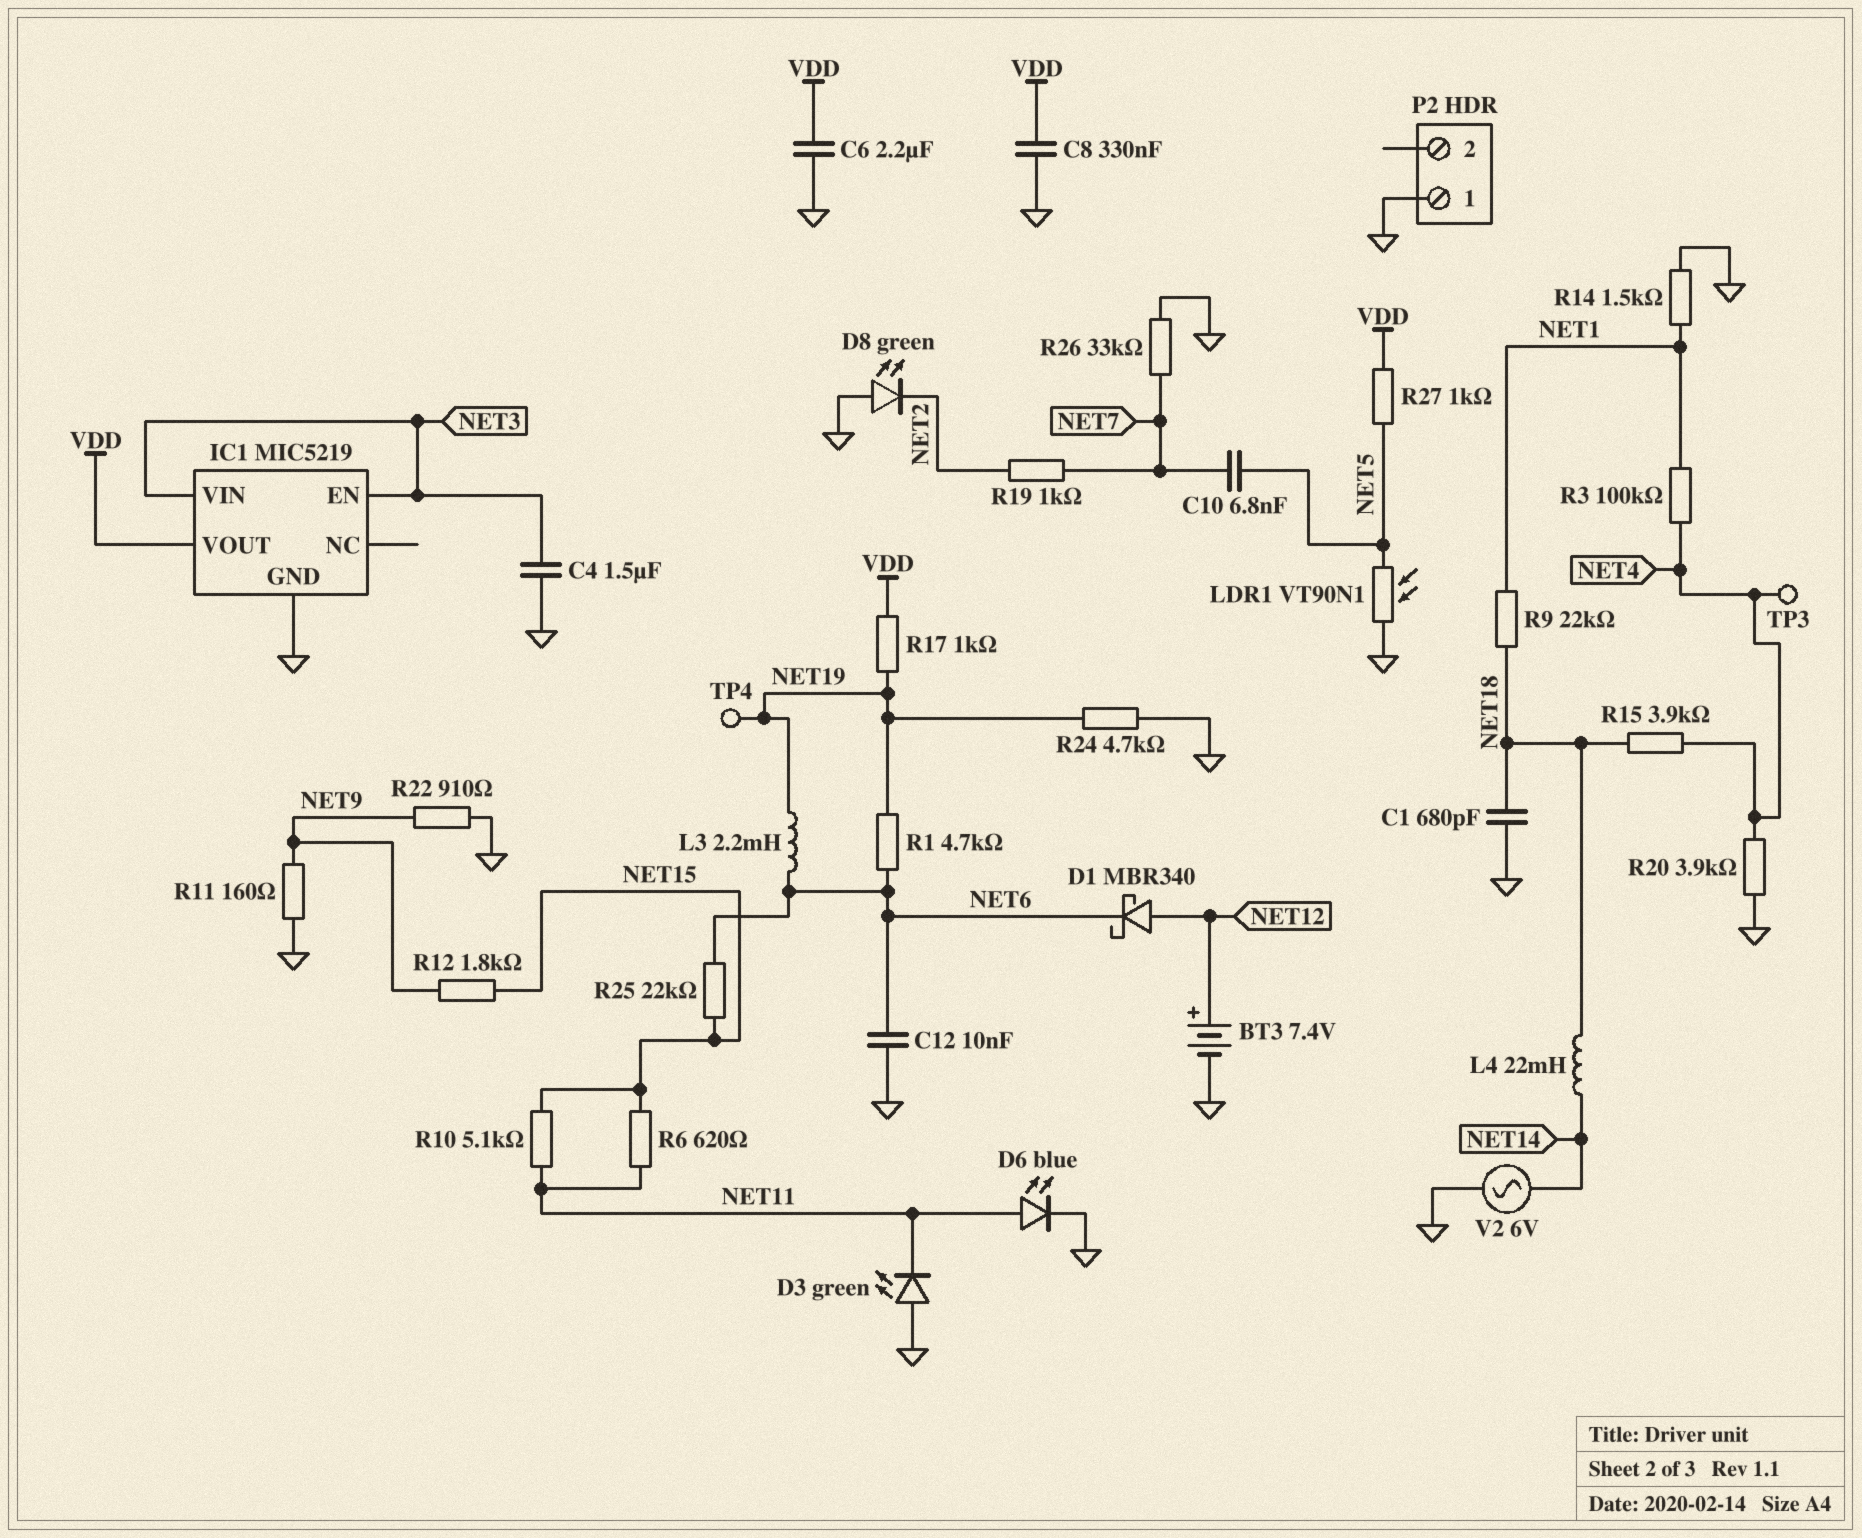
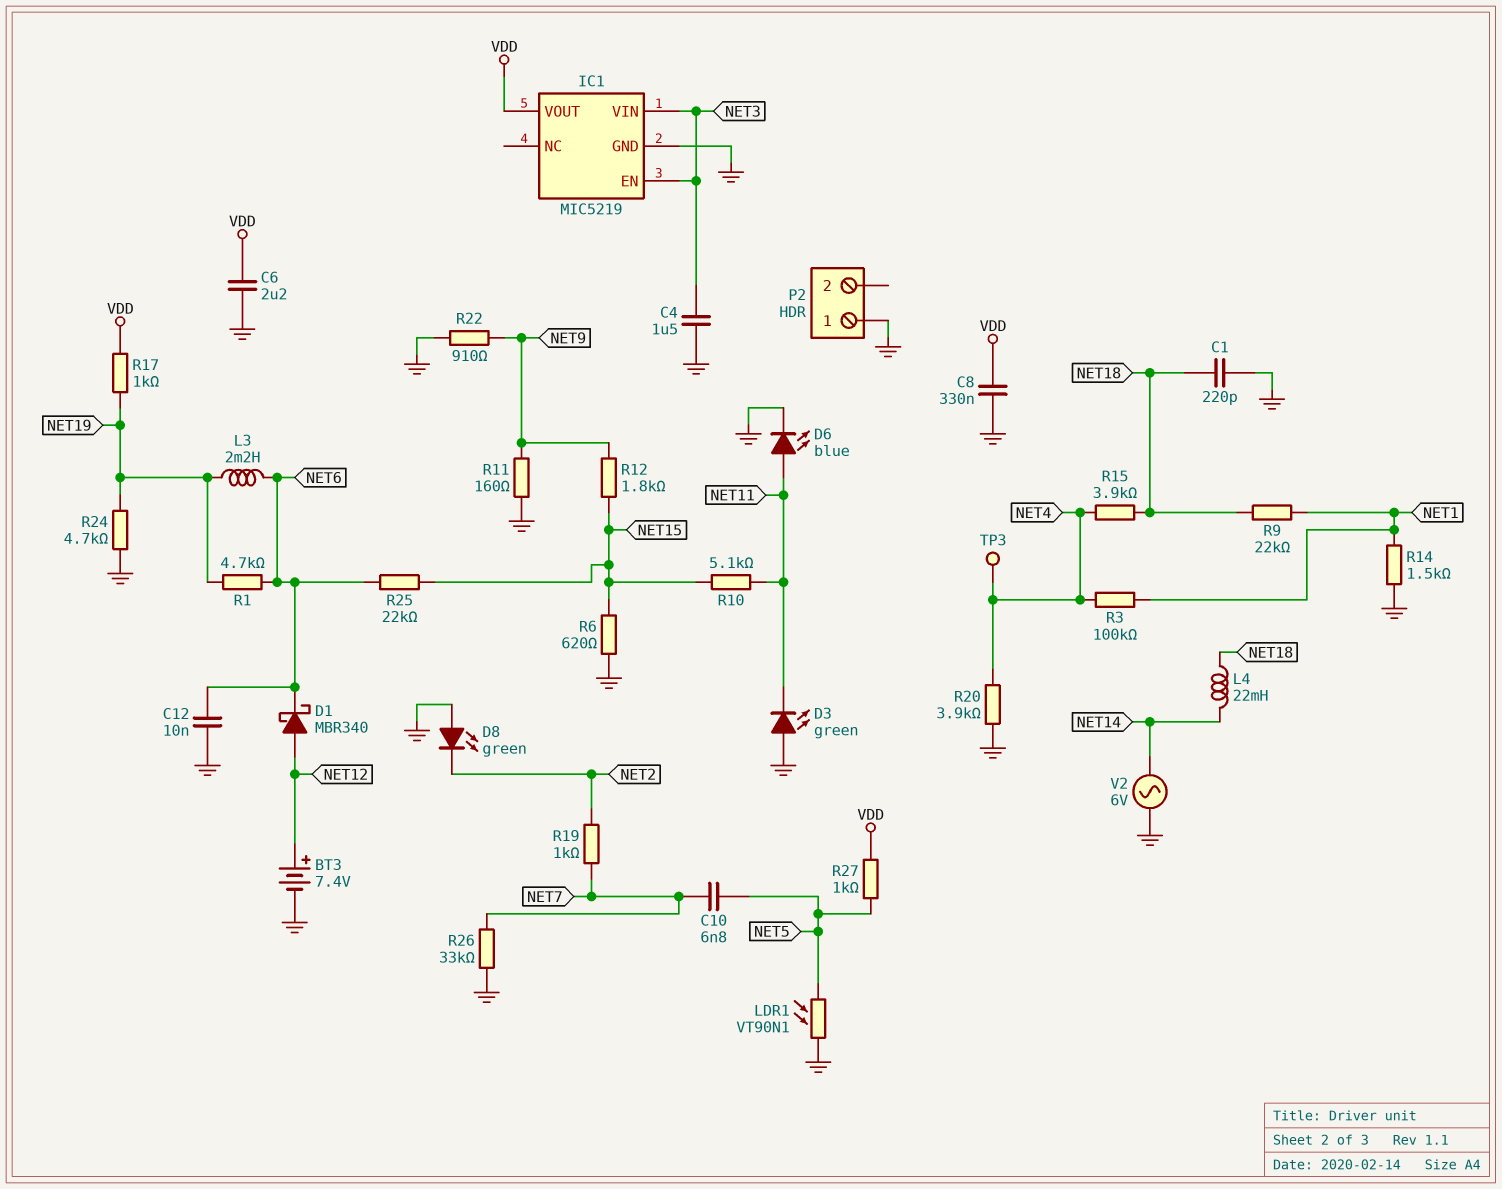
C1: 680pF (GND, NET18) -> 220pF (GND, NET18)
R6: 620 (NET11, NET15) -> 620 (GND, NET15)
TP4: test point (NET19) -> none

